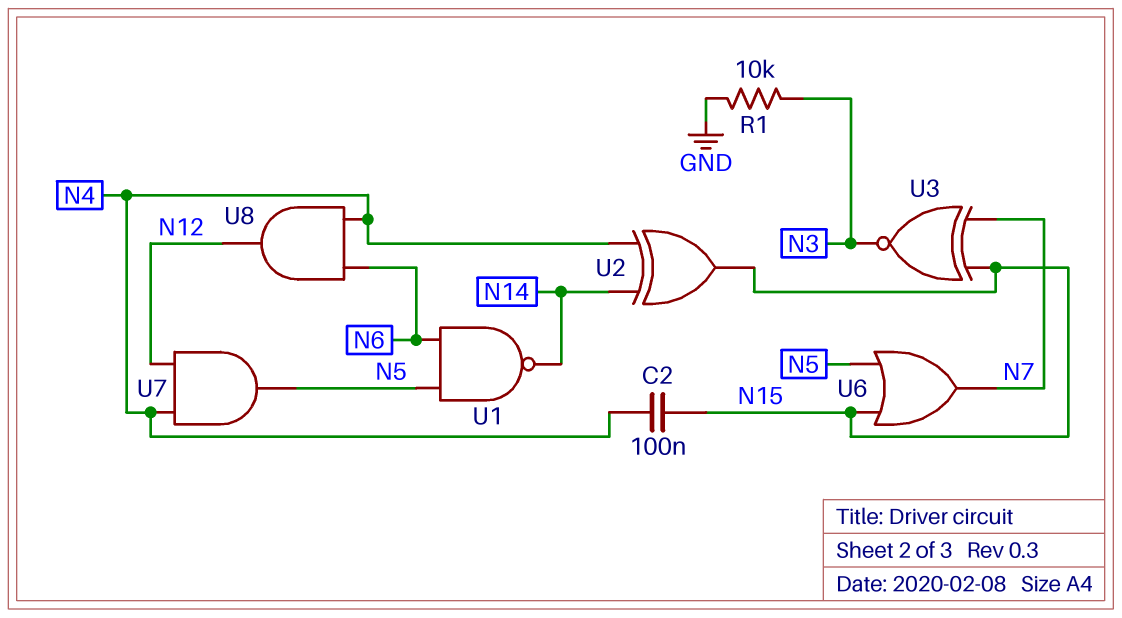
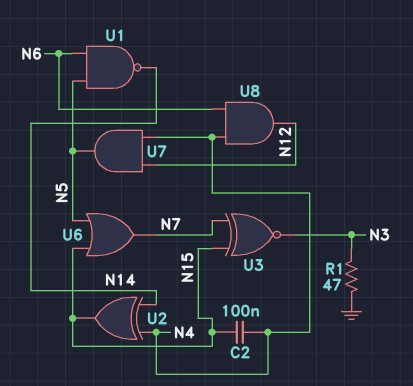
R1: 10k (GND, N3) -> 47 (GND, N3)

